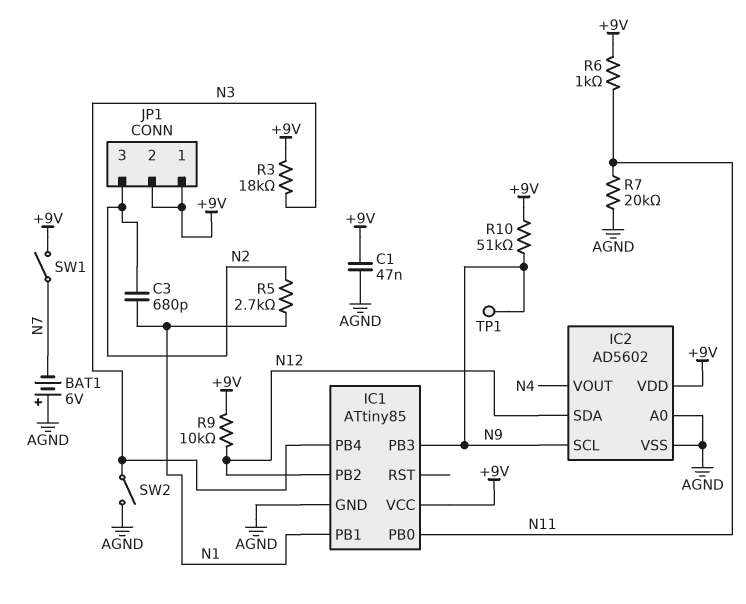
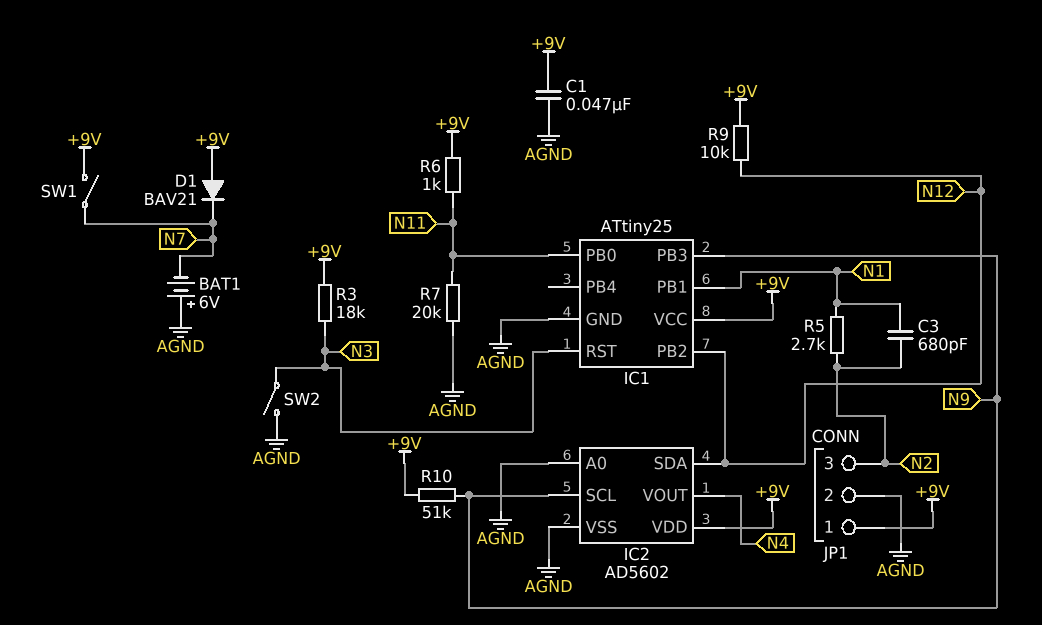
D1: none -> diode BAV21 (A +9V, K N7)
IC1: ATtiny85 -> ATtiny25
IC1 pin PB4: N3 -> none
IC1 pin RST: none -> N3
JP1 pin 2: +9V -> AGND
TP1: test point (N9) -> none

